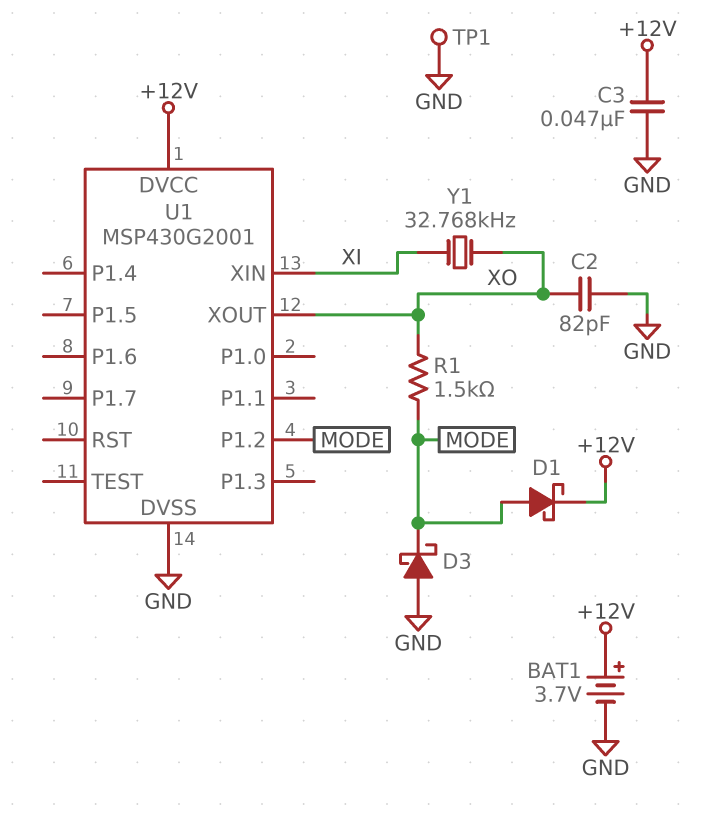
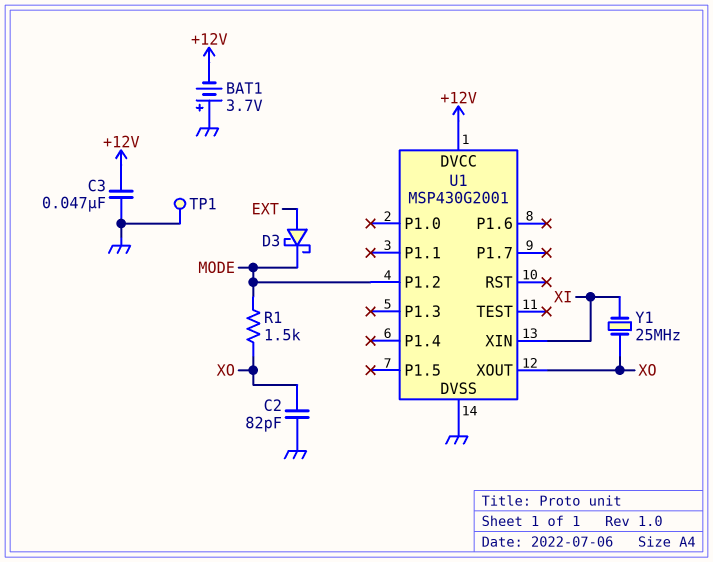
BAT1: 3.7V (plus +12V, minus GND) -> 3.7V (plus GND, minus +12V)
D1: schottky (A MODE, K +12V) -> none
D3: schottky (A GND, K MODE) -> schottky (A EXT, K MODE)
Y1: 32.768kHz (XI, XO) -> 25MHz (XI, XO)

